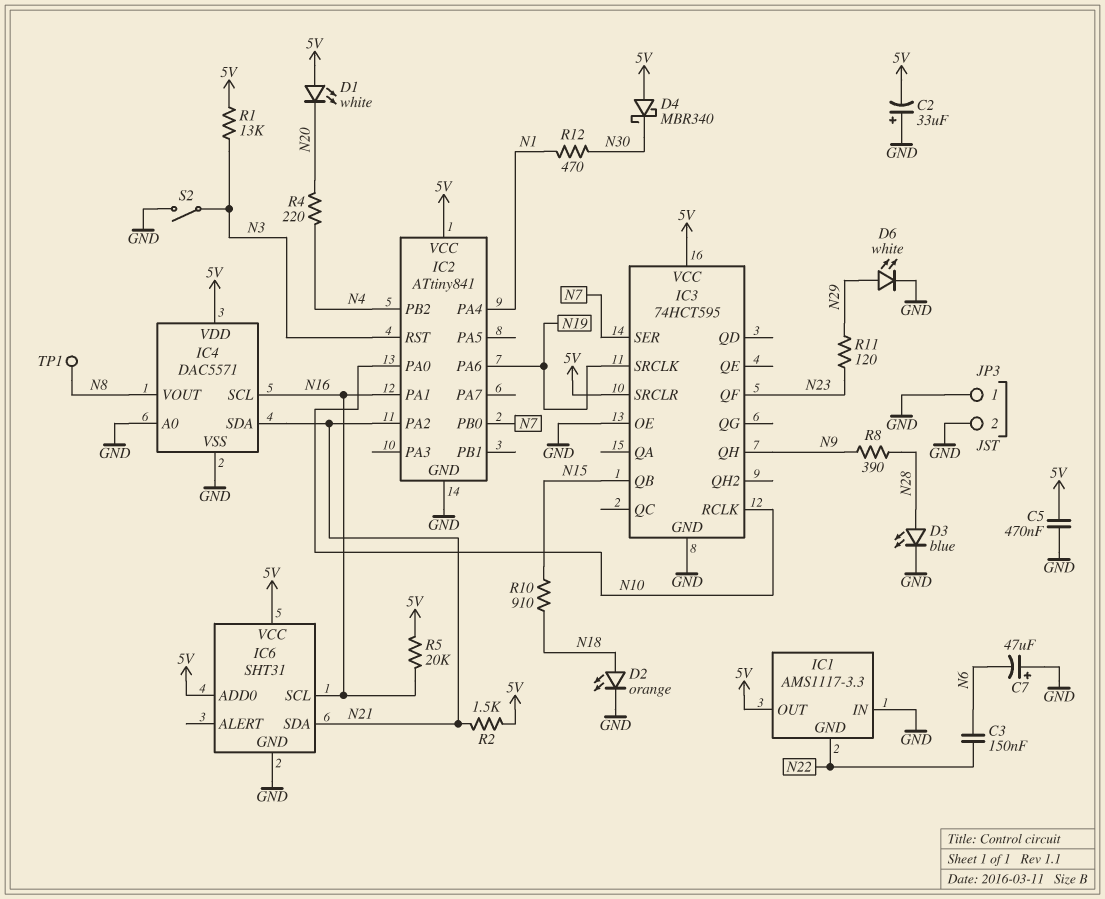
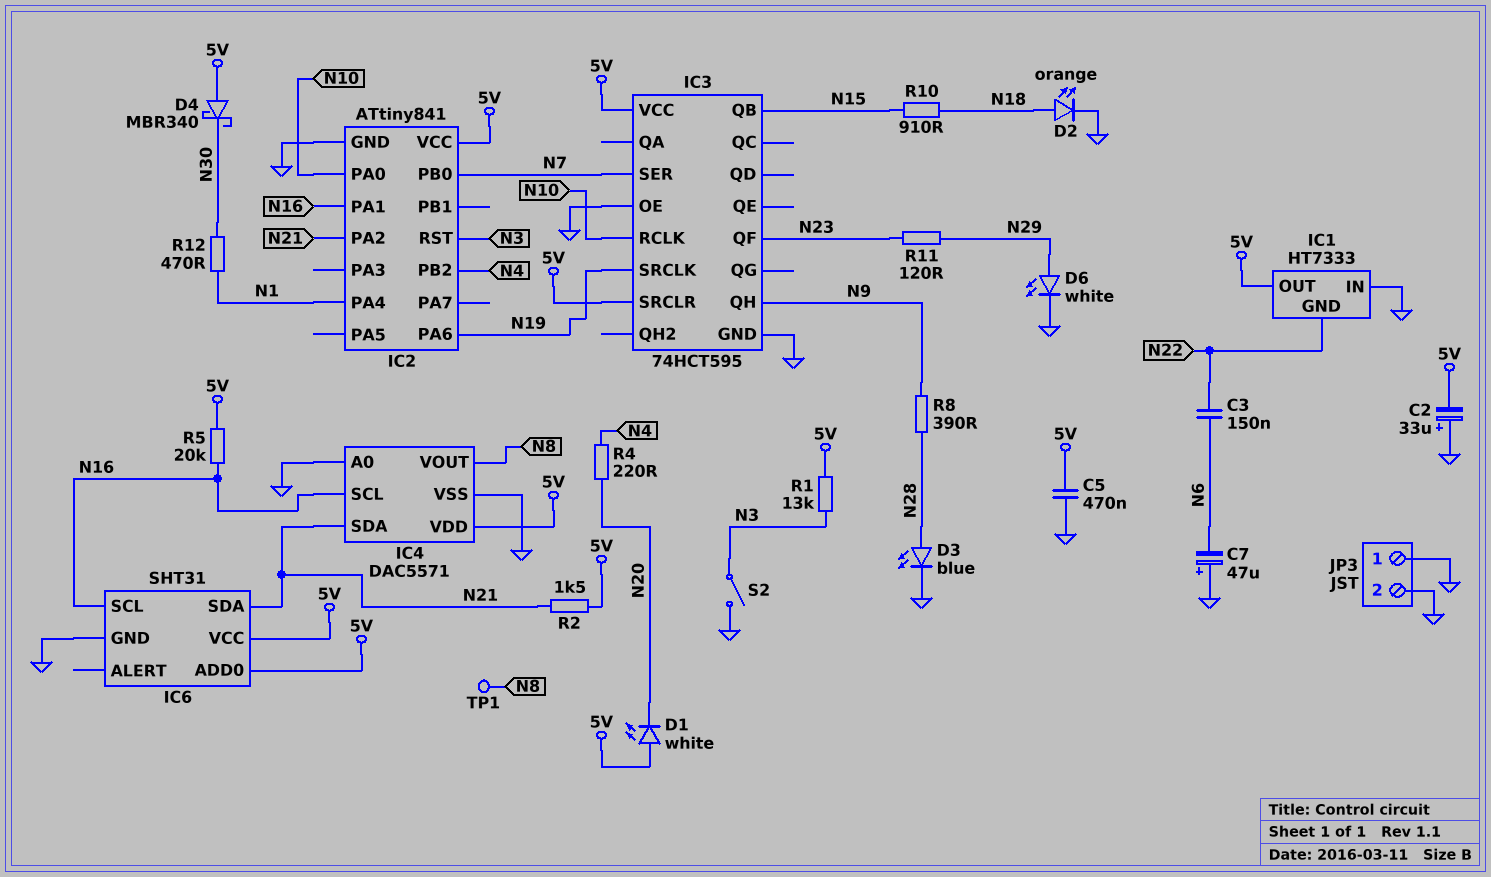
IC1: AMS1117-3.3 -> HT7333

